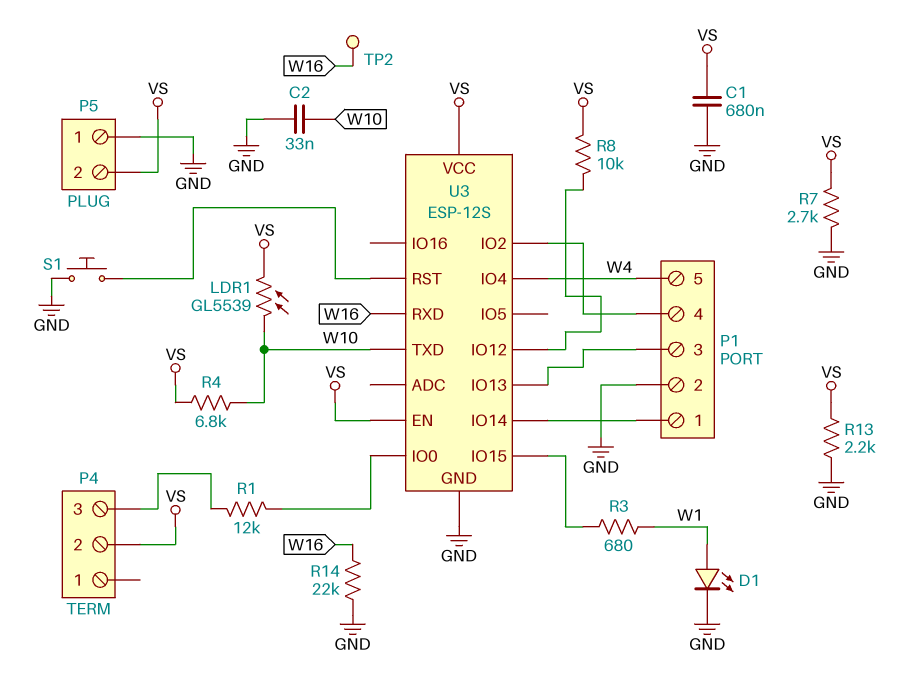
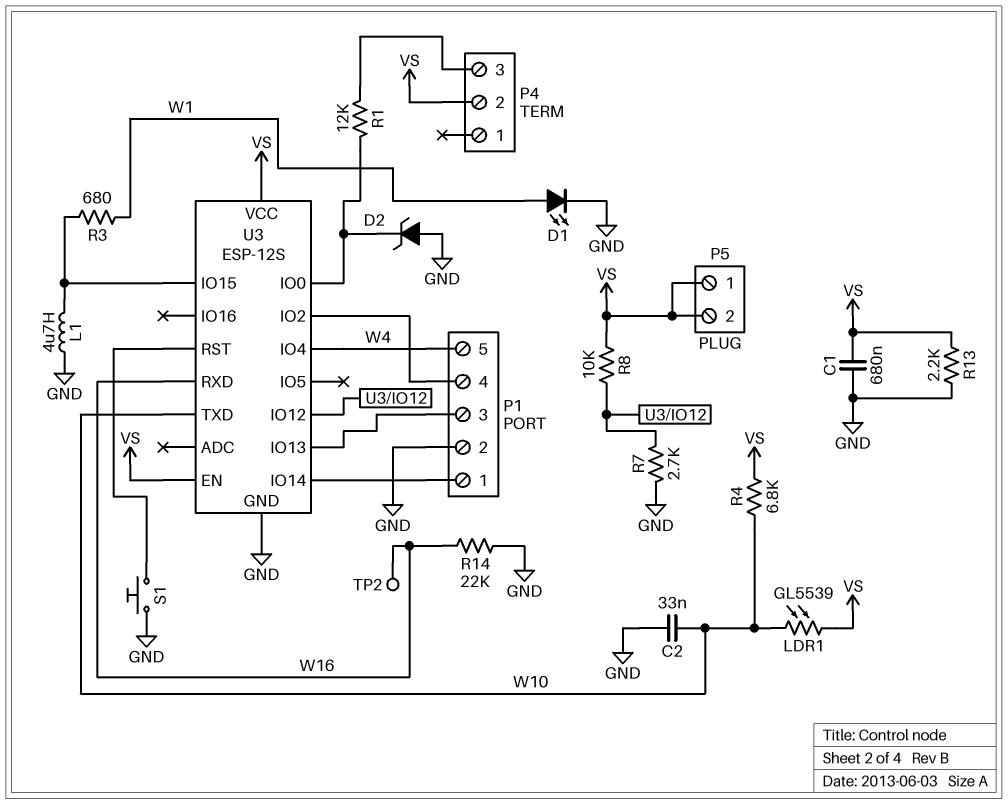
D2: none -> zener (A GND, K U3/IO0)
L1: none -> 4.7uH (GND, U3/IO15)
P5 pin 1: GND -> VS
R7: 2.7k (GND, VS) -> 2.7k (GND, U3/IO12)

